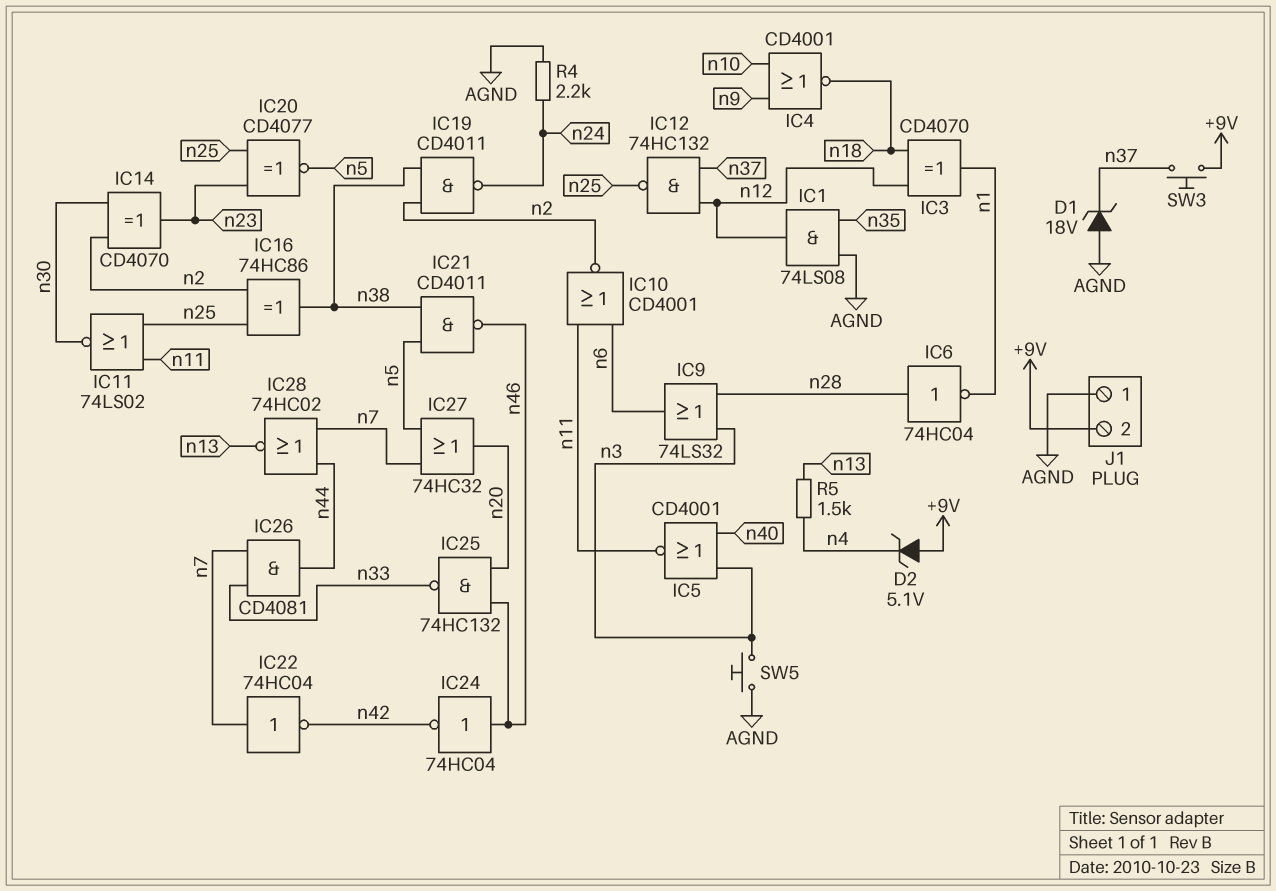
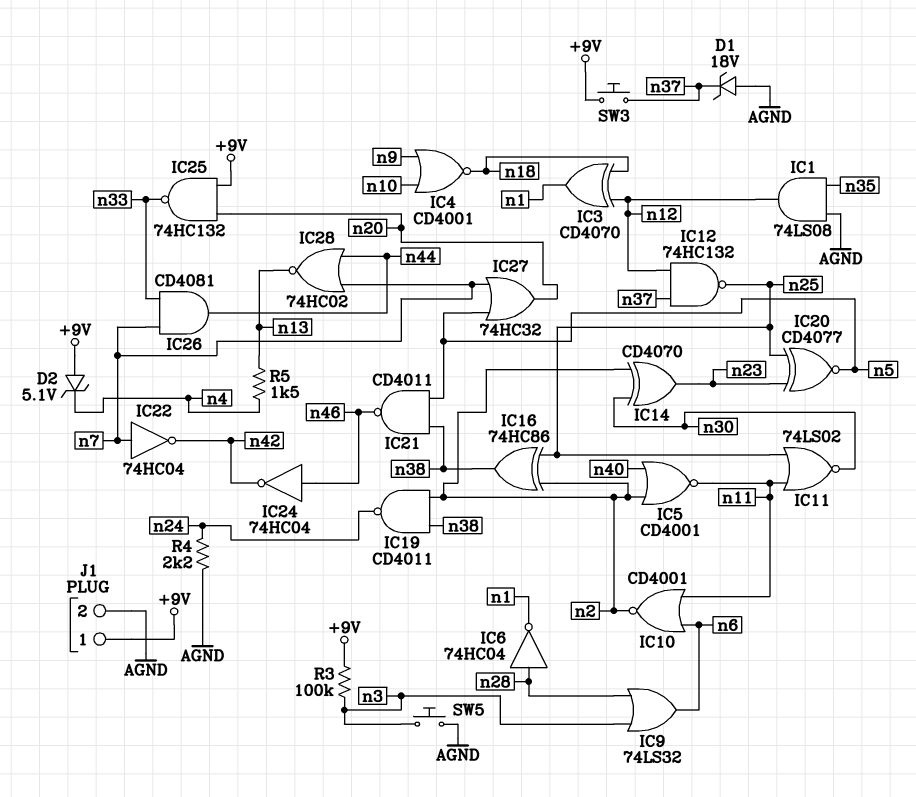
IC5: NOR CD4001 (in n3, in n40, out n11) -> NOR CD4001 (in n2, in n40, out n11)
IC25: NAND 74HC132 (in n20, in n46, out n33) -> NAND 74HC132 (in +9V, in n20, out n33)
J1 pin 1: AGND -> +9V
J1 pin 2: +9V -> AGND
R3: none -> 100k (+9V, n3)

